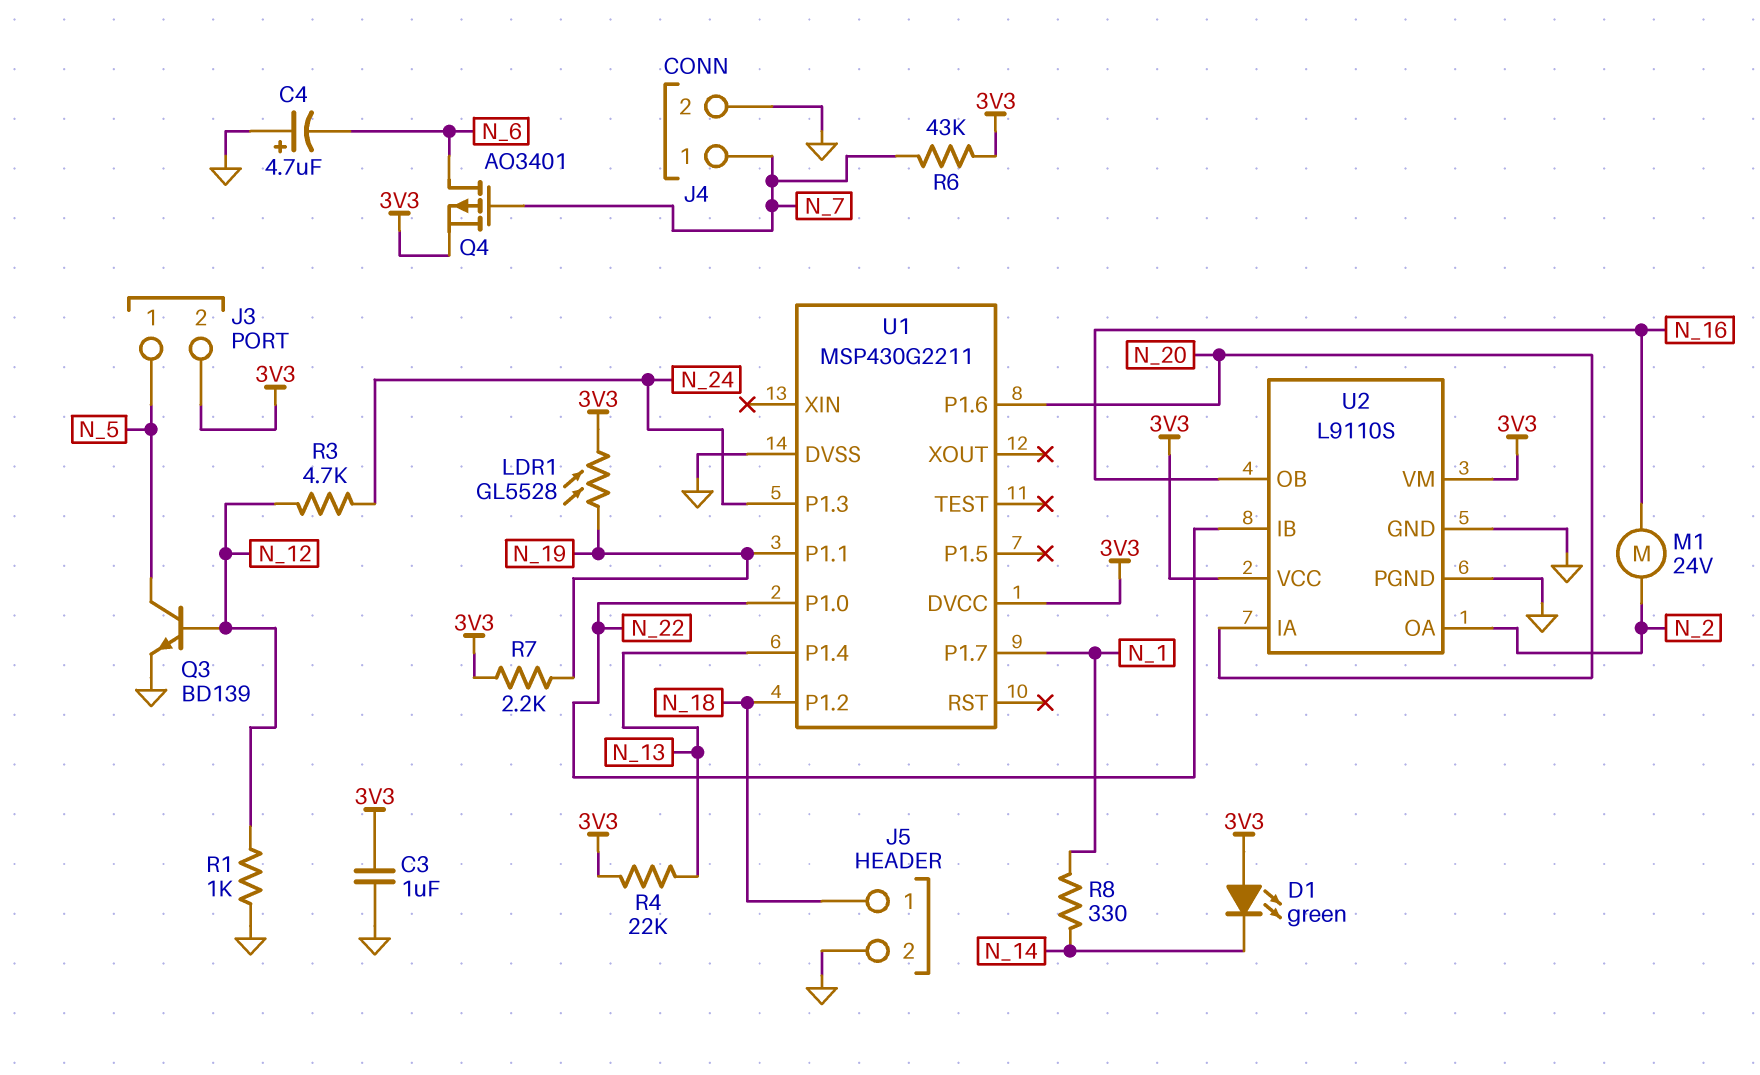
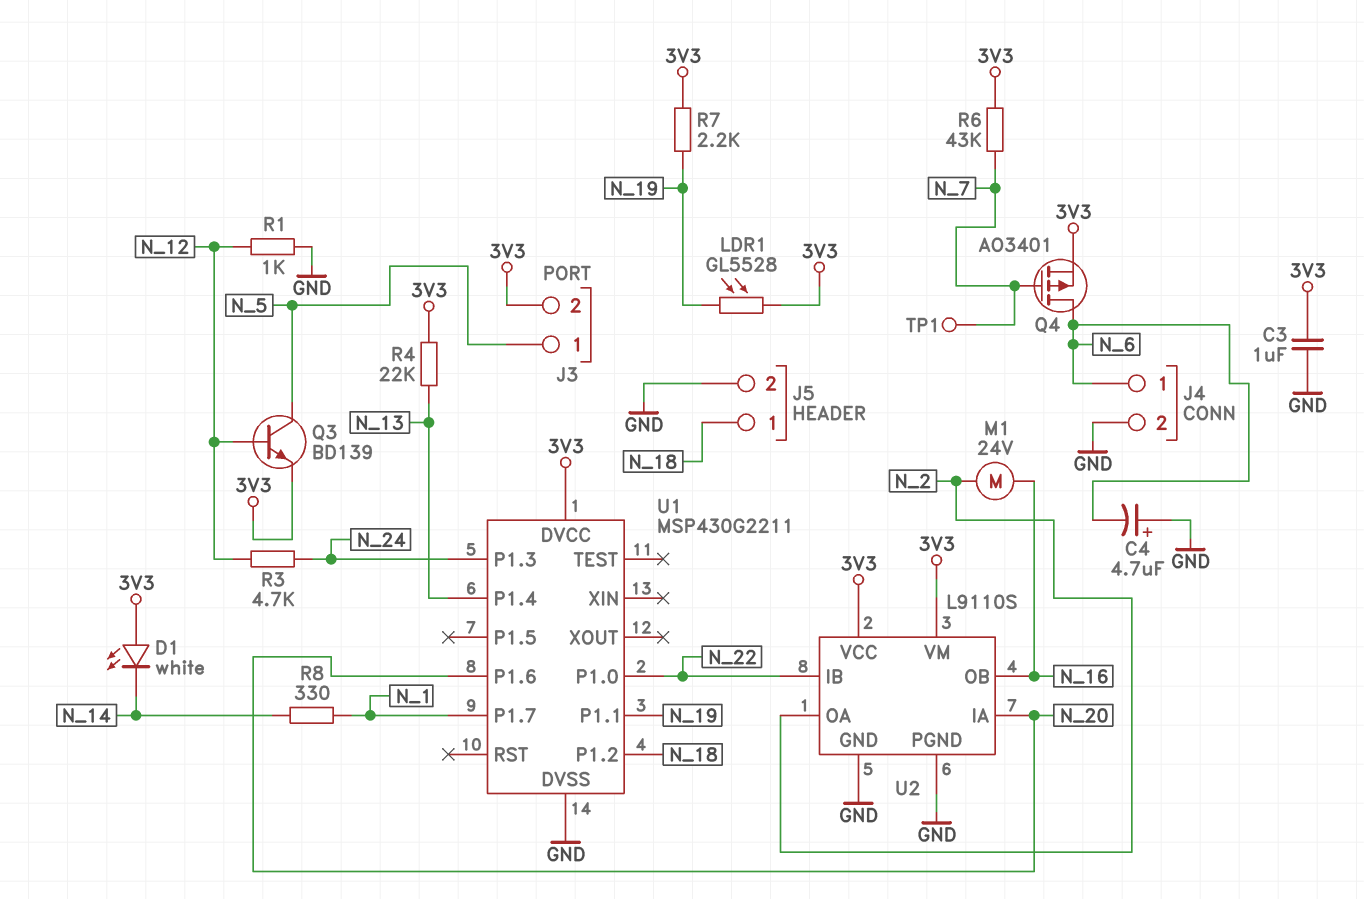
D1: LED green (A 3V3, K N_14) -> LED white (A 3V3, K N_14)
J4 pin 1: N_7 -> N_6
Q3: NPN BD139 (B N_12, C N_5, E GND) -> NPN BD139 (B N_12, C N_5, E 3V3)
TP1: none -> test point (N_7)

